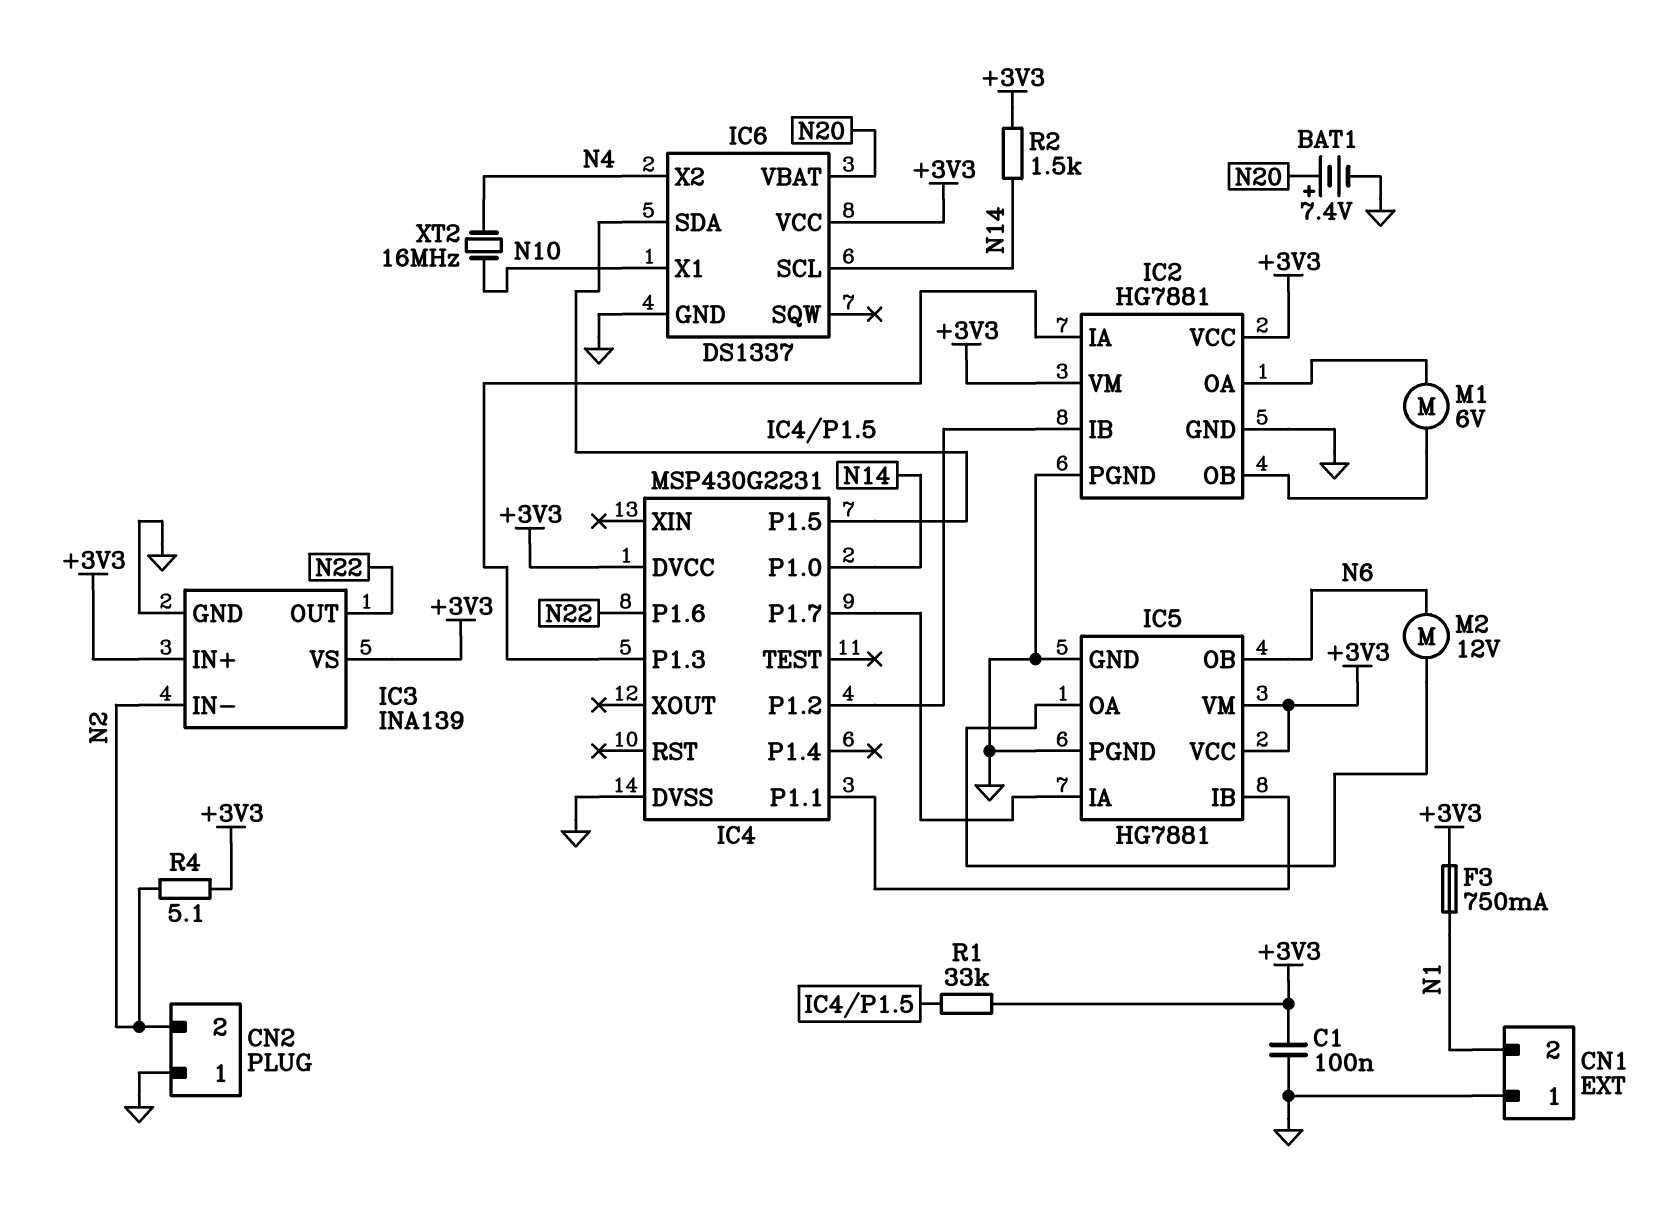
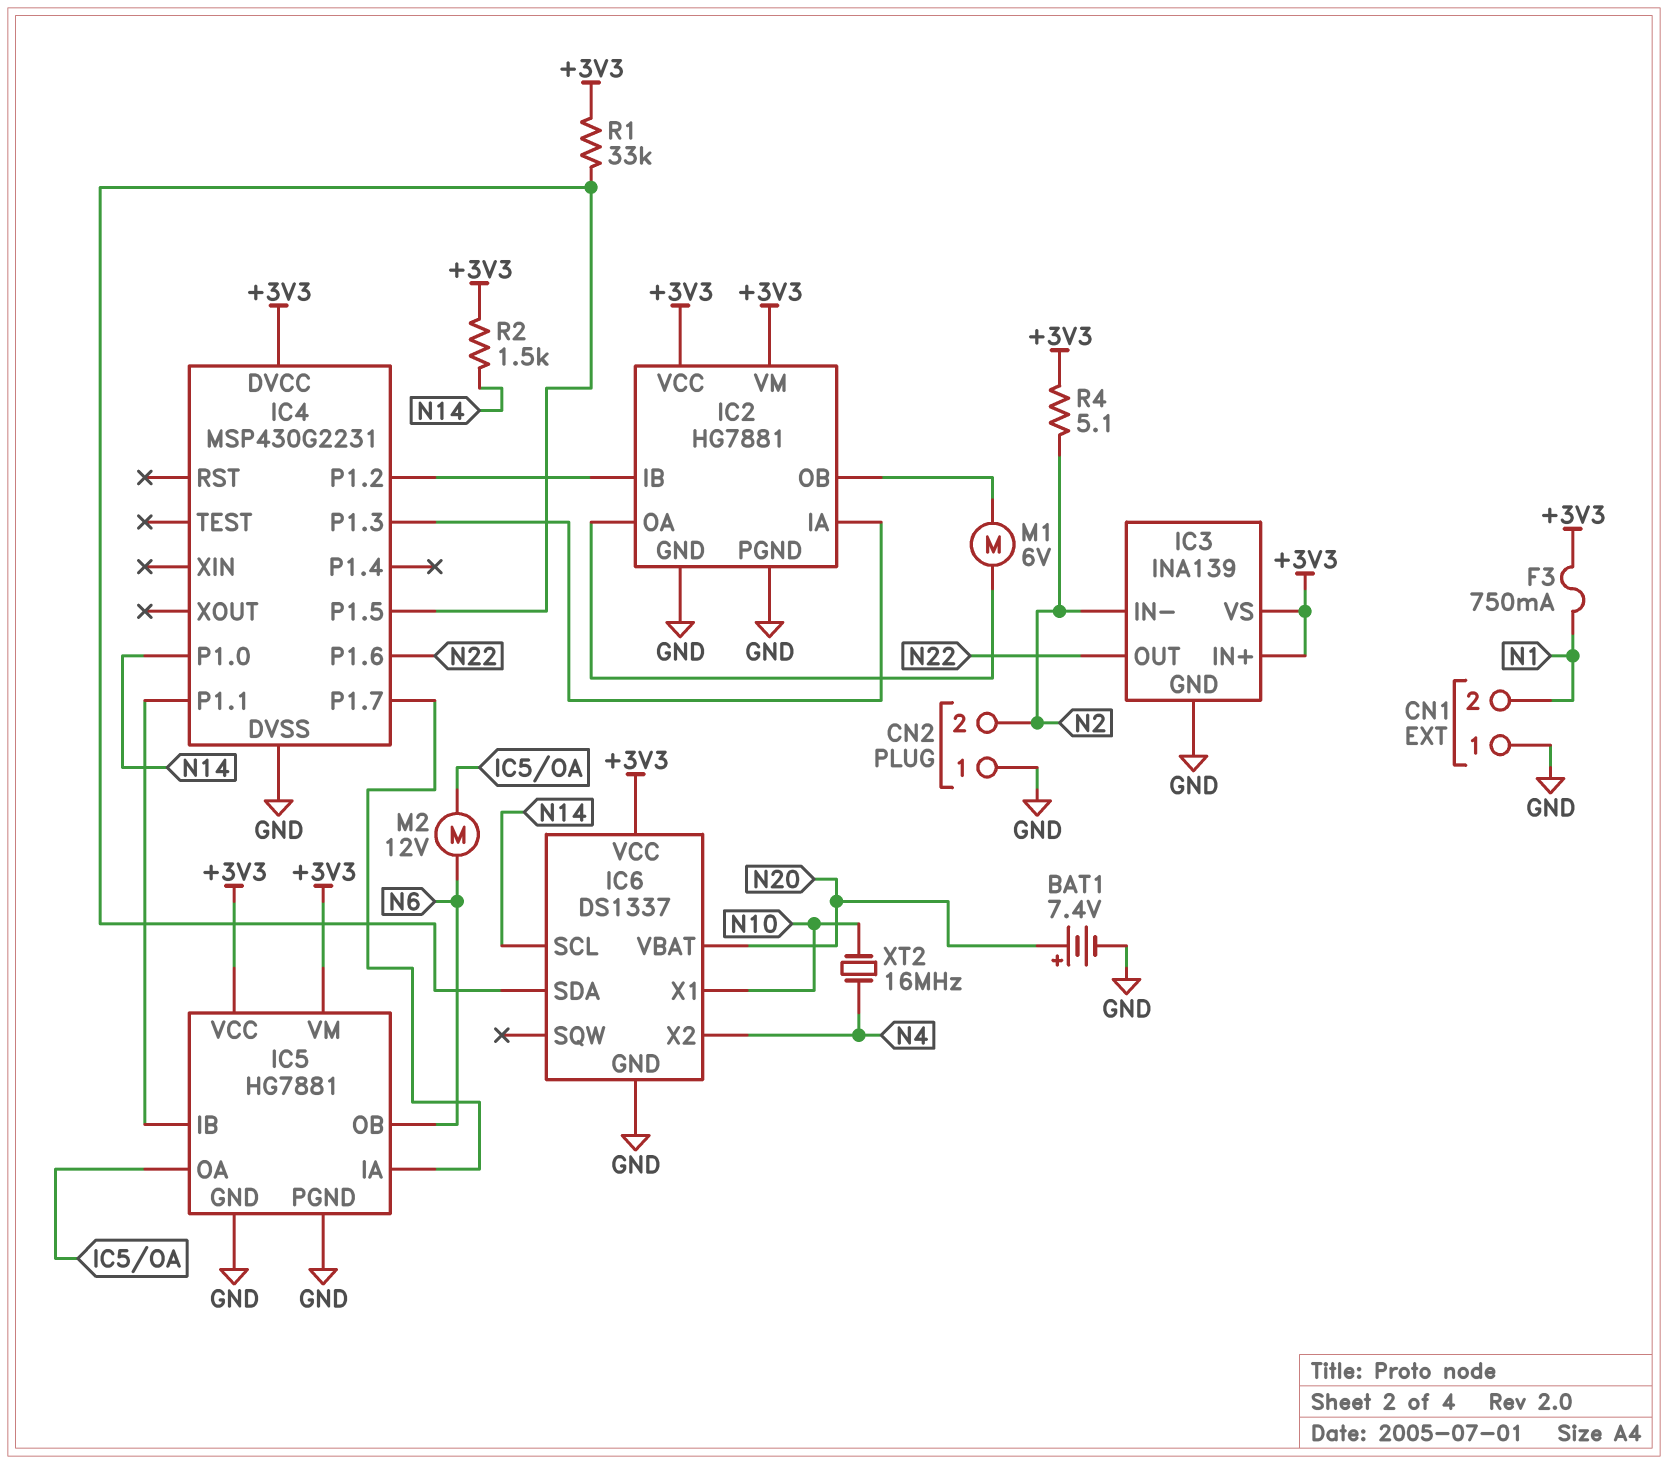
C1: 100nF (+3V3, GND) -> none

